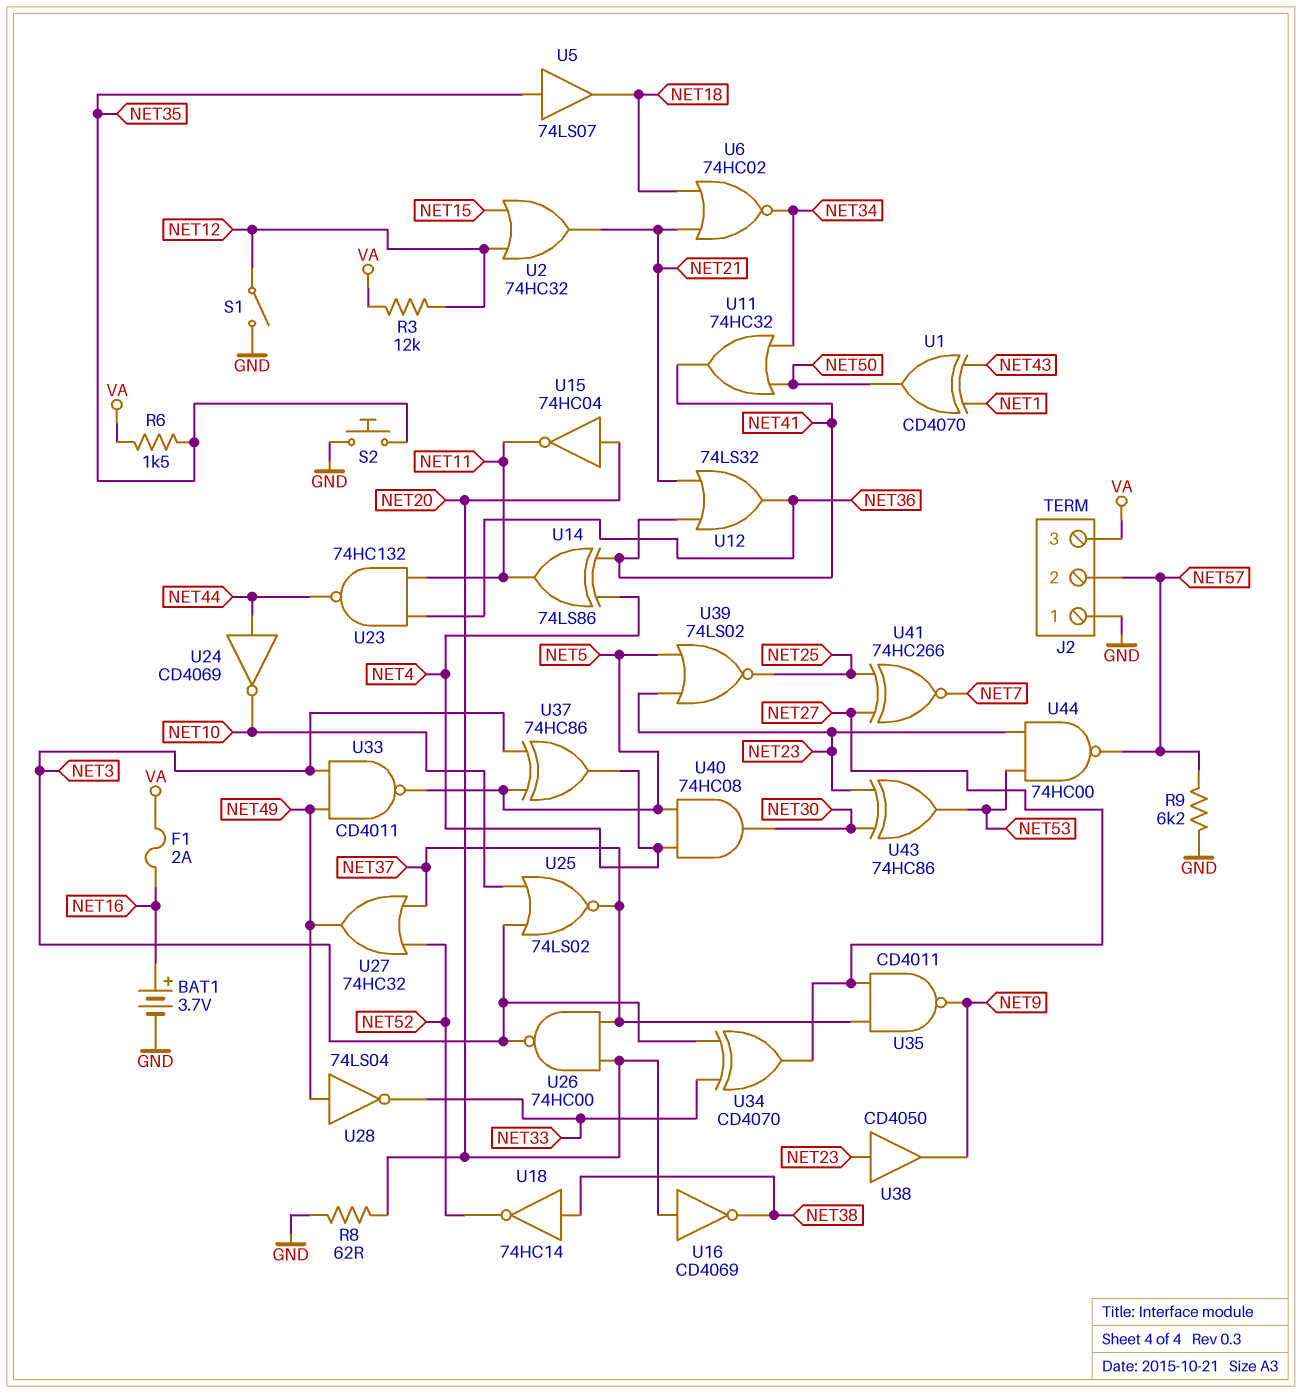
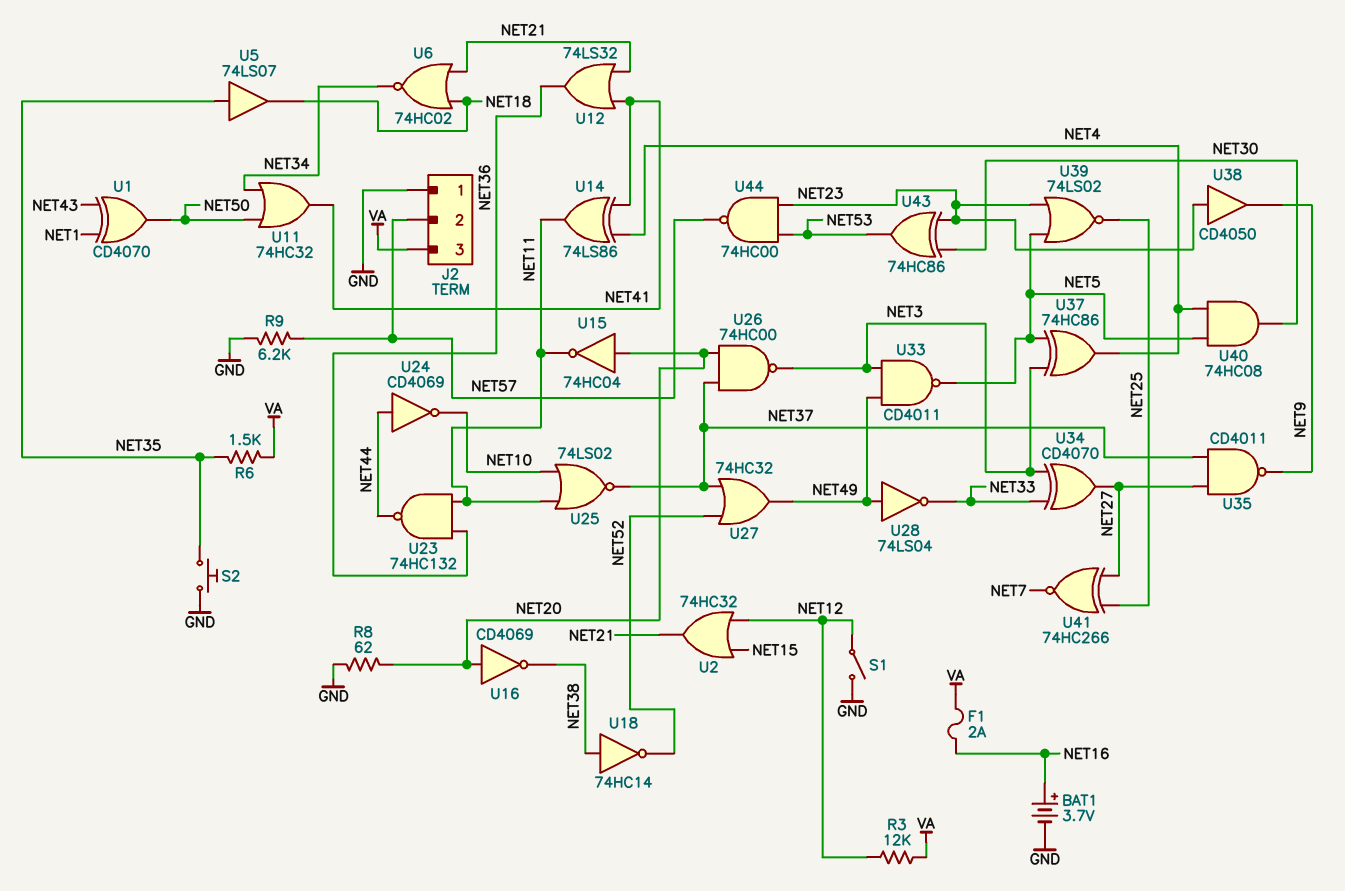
U25: NOR 74LS02 (in NET3, in NET10, out NET37) -> NOR 74LS02 (in NET10, in NET11, out NET37)

